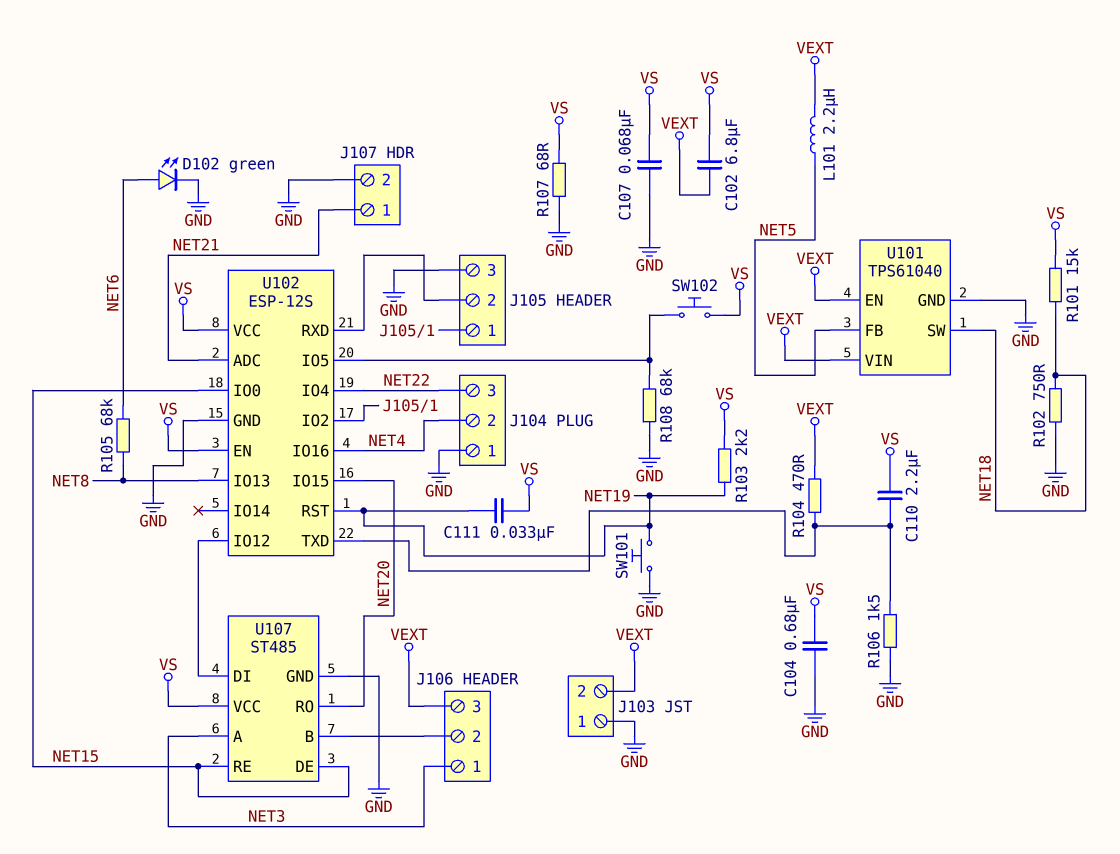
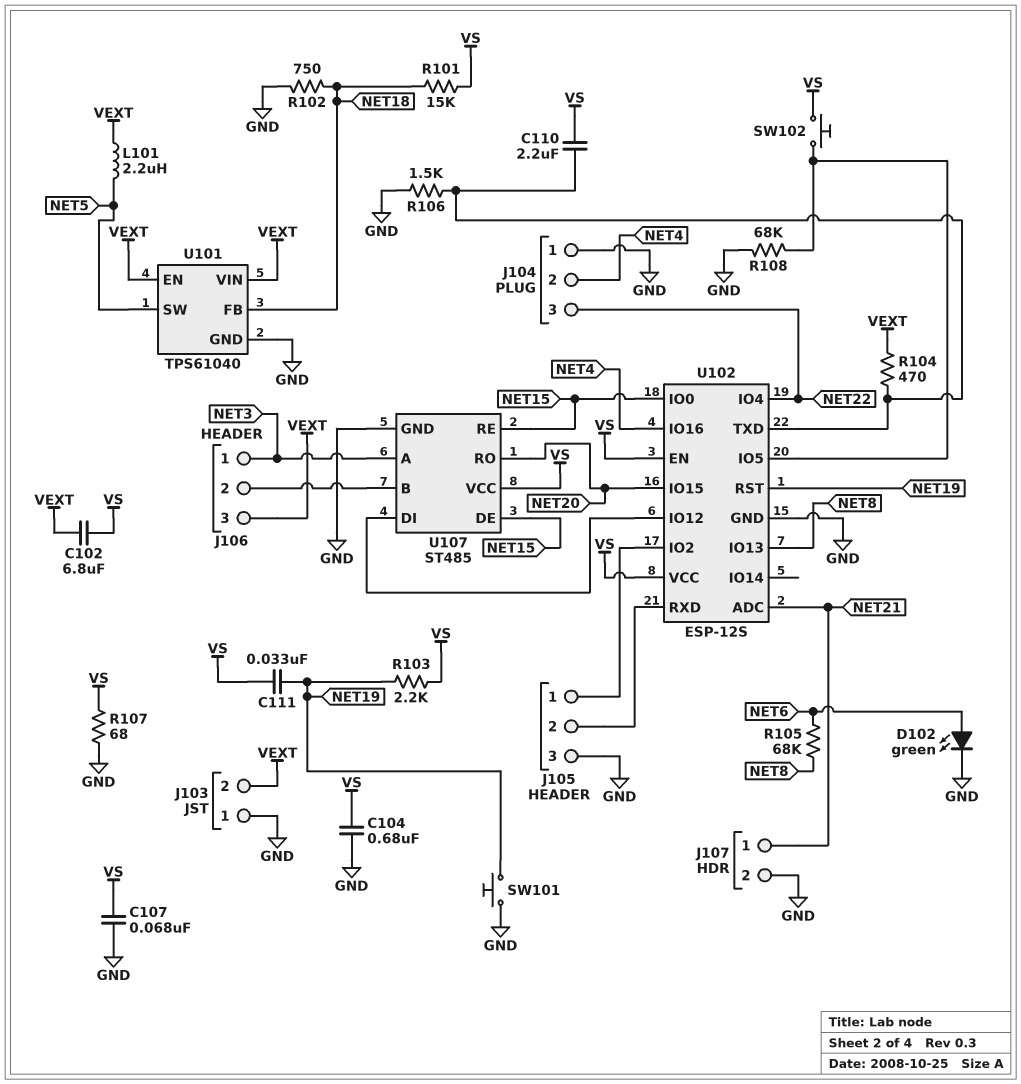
U101 pin FB: NET5 -> NET18
U101 pin SW: NET18 -> NET5

